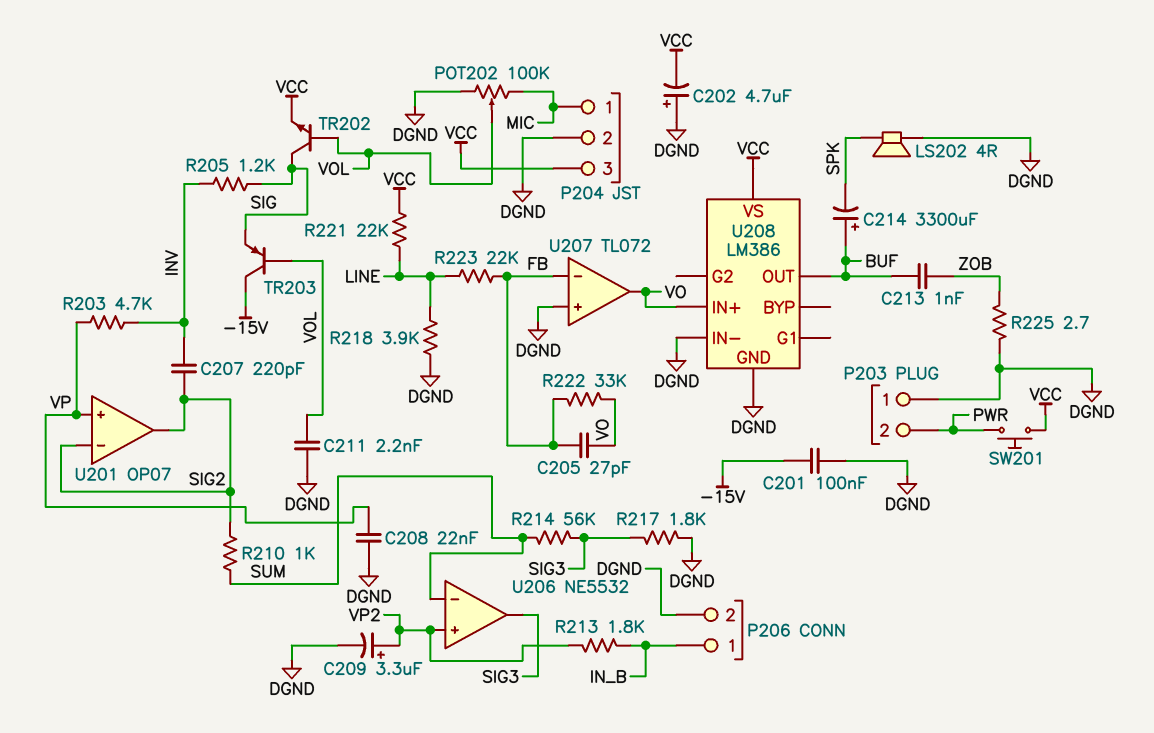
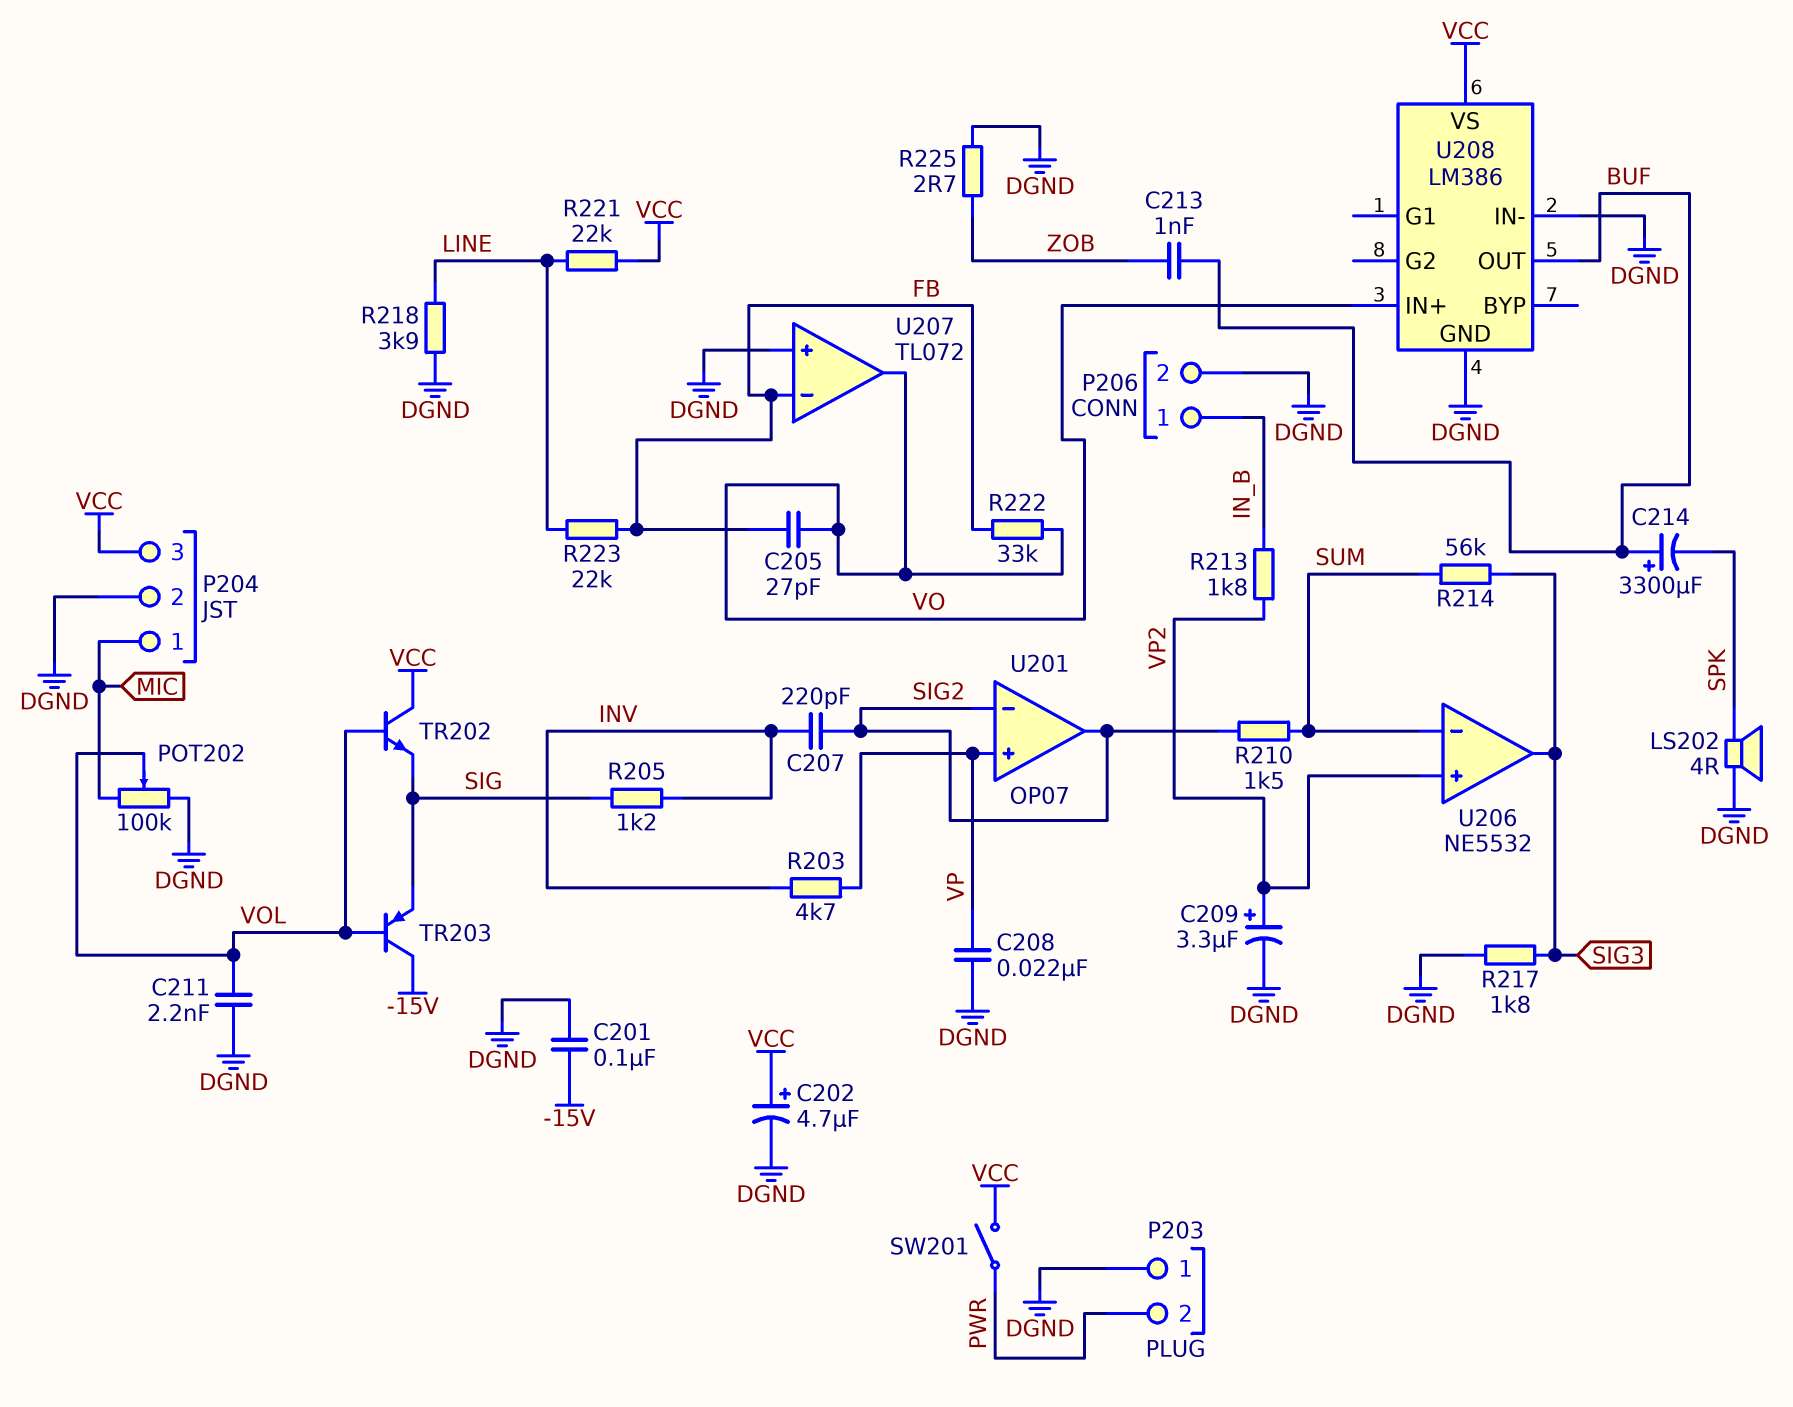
C202: 4.7uF (plus DGND, minus VCC) -> 4.7uF (plus VCC, minus DGND)
R210: 1k (SIG2, SUM) -> 1.5k (SIG2, SUM)
SW201: button (PWR, VCC) -> switch (PWR, VCC)
TR202: NPN (B VOL, C SIG, E VCC) -> NPN (B VOL, C VCC, E SIG)

